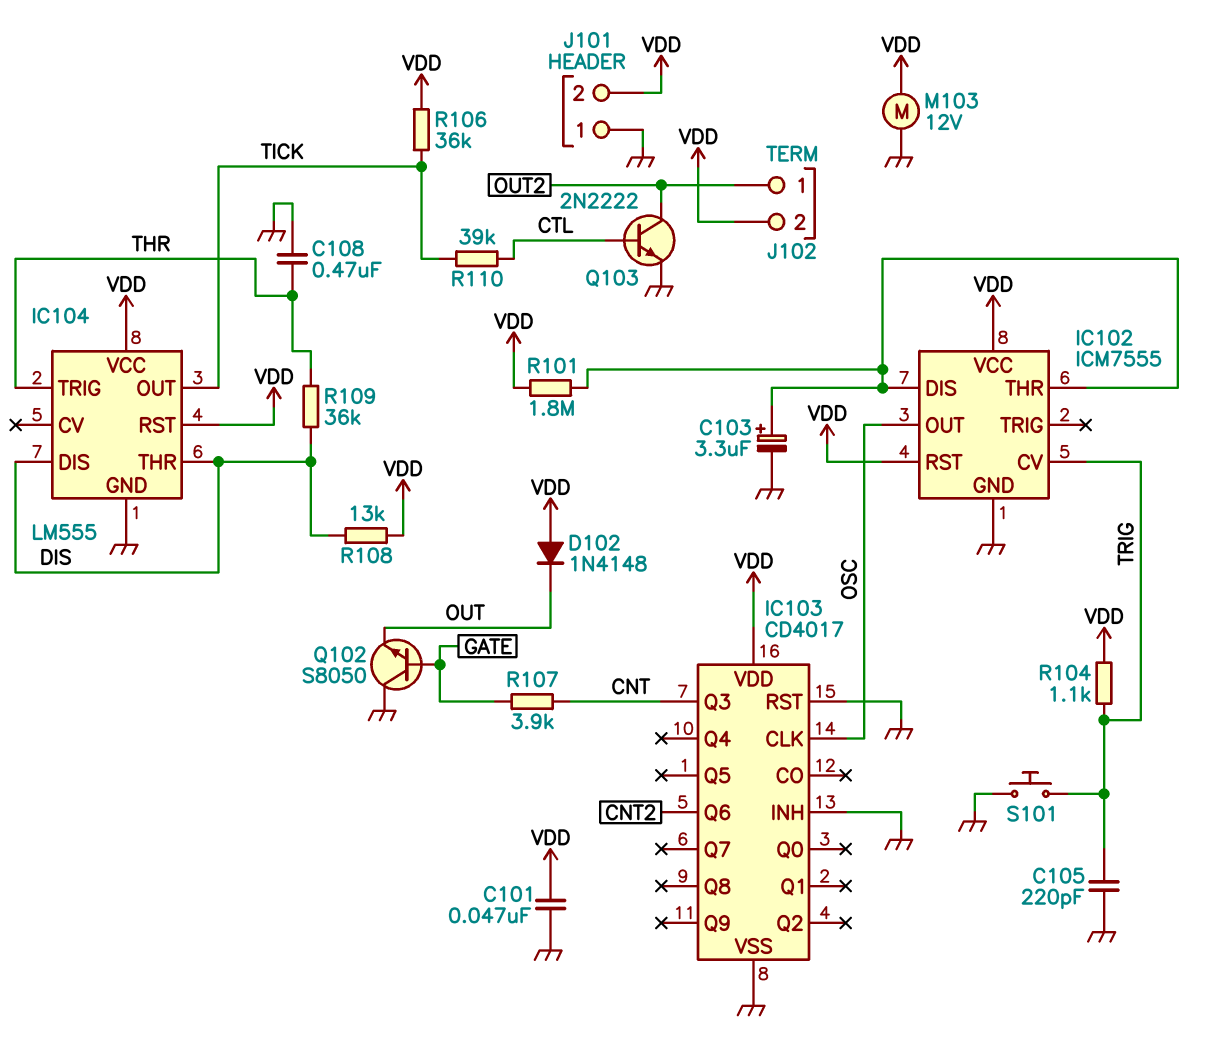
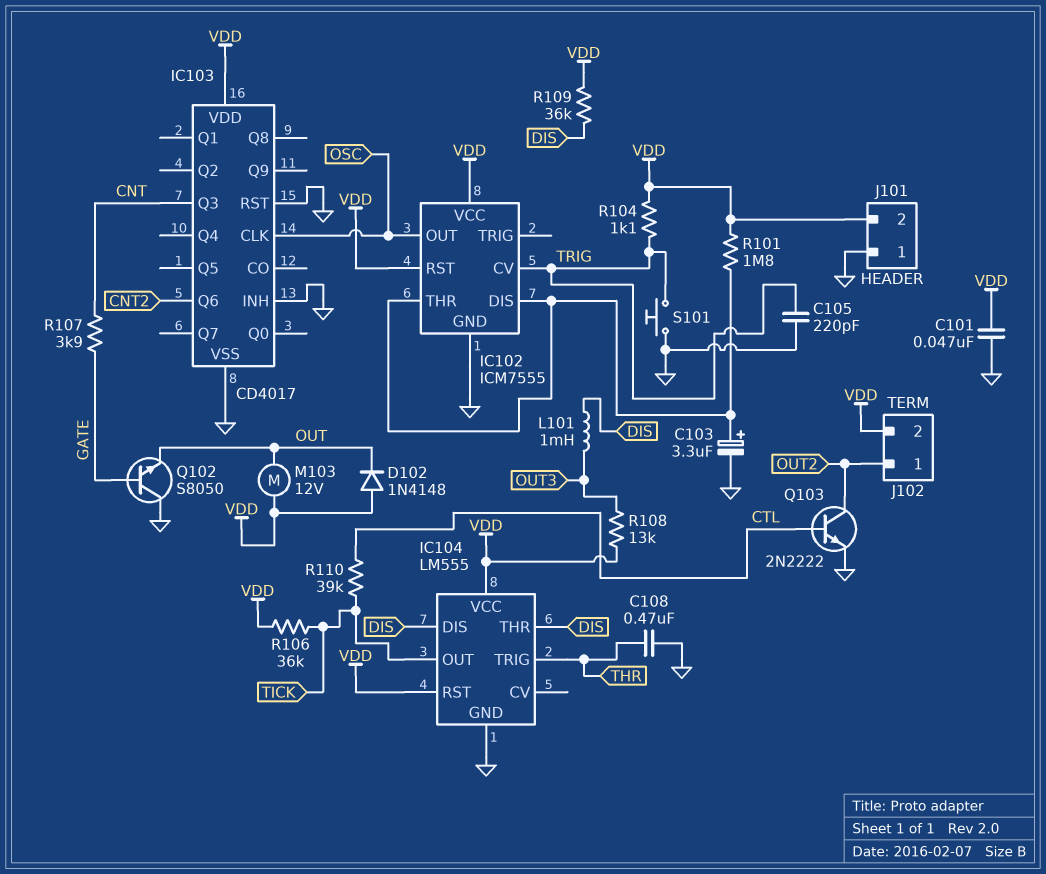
L101: none -> 1mH (DIS, OUT3)
M103: motor 12V (GND, VDD) -> motor 12V (OUT, VDD)
R108: 13k (DIS, VDD) -> 13k (OUT3, VDD)
R109: 36k (DIS, THR) -> 36k (DIS, VDD)

